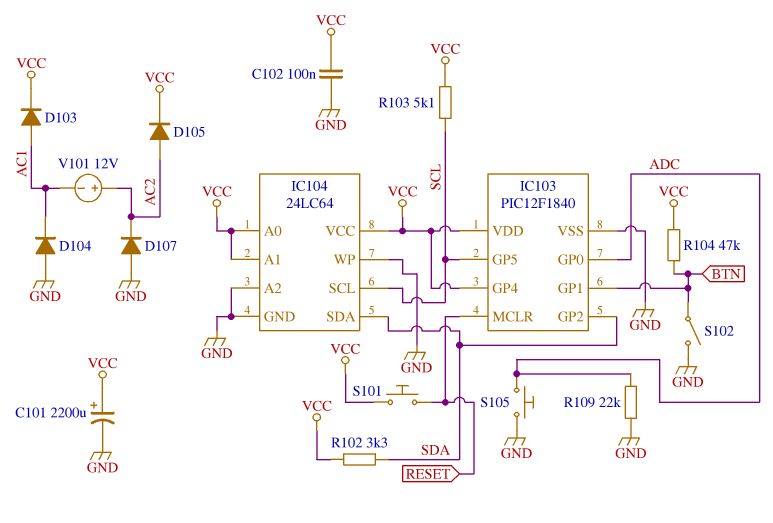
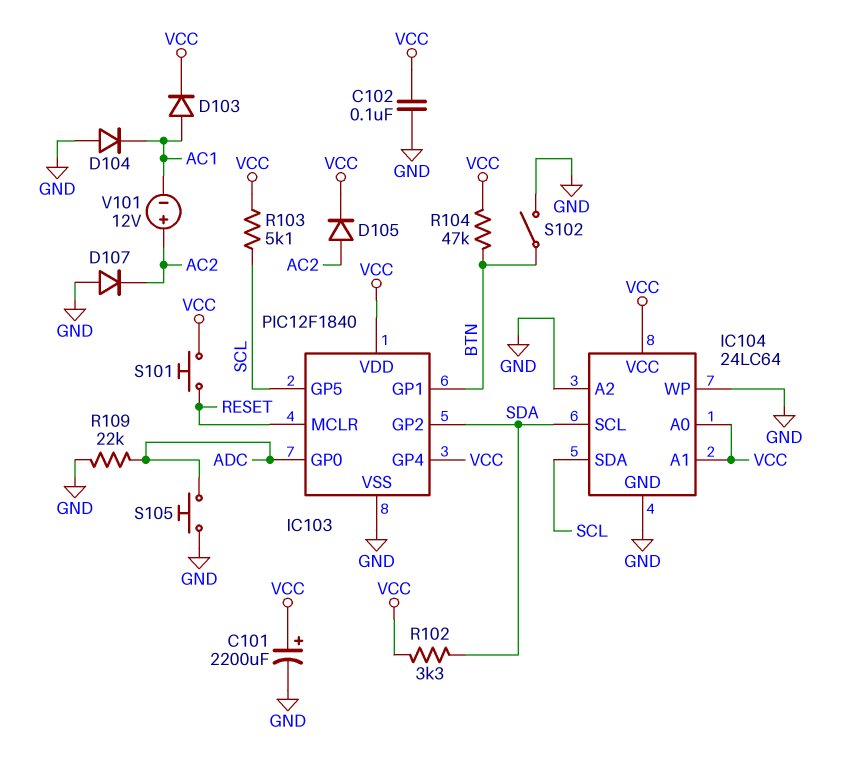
IC104 pin SCL: SCL -> SDA
IC104 pin SDA: SDA -> SCL

